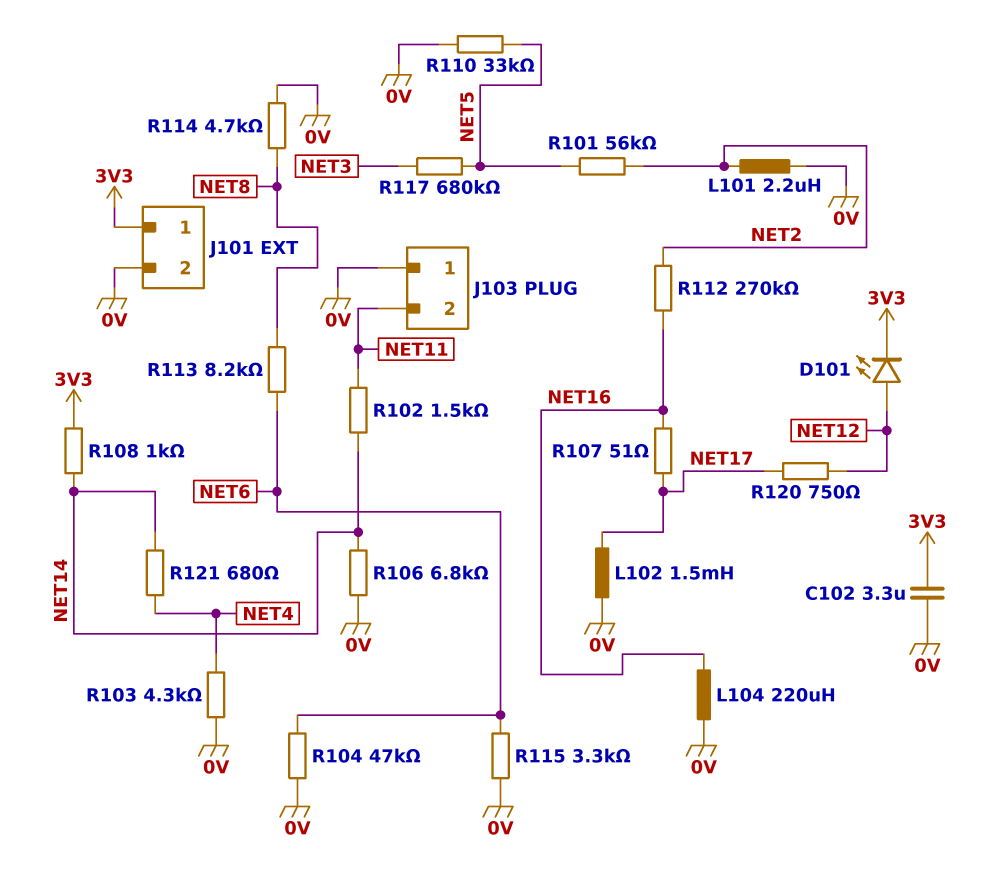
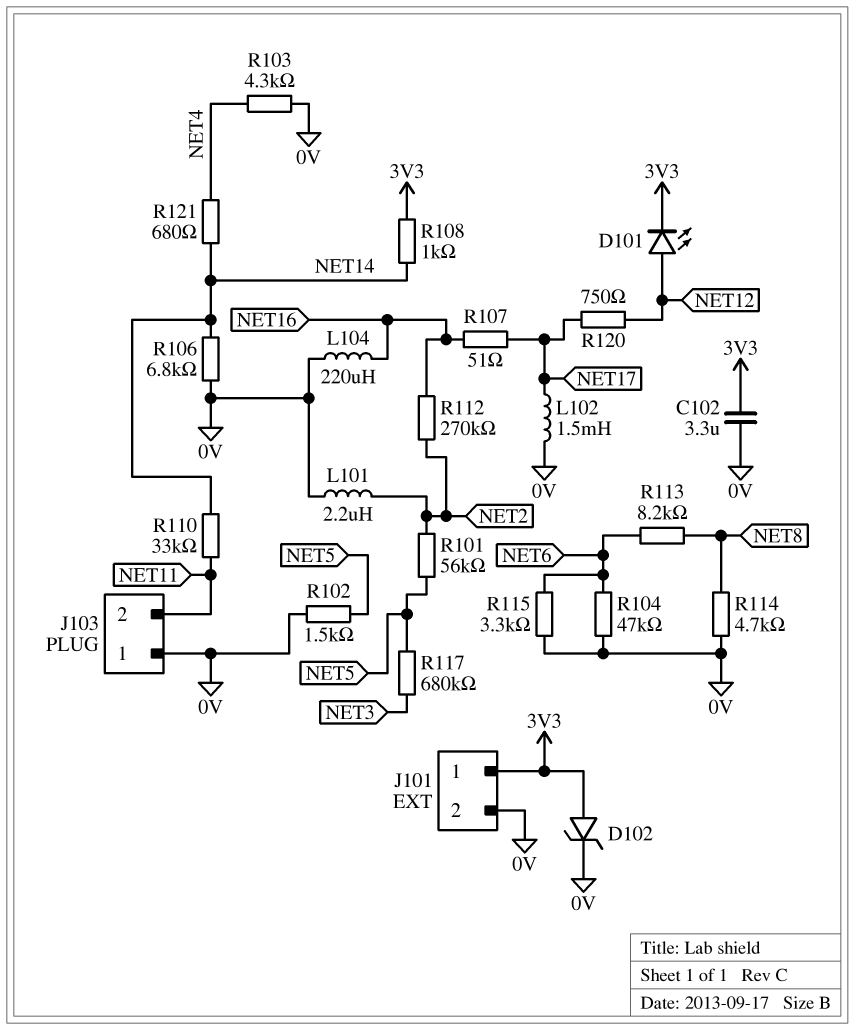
D102: none -> zener (A 3V3, K 0V)
R102: 1.5k (NET11, NET14) -> 1.5k (0V, NET5)
R110: 33k (0V, NET5) -> 33k (NET11, NET14)

